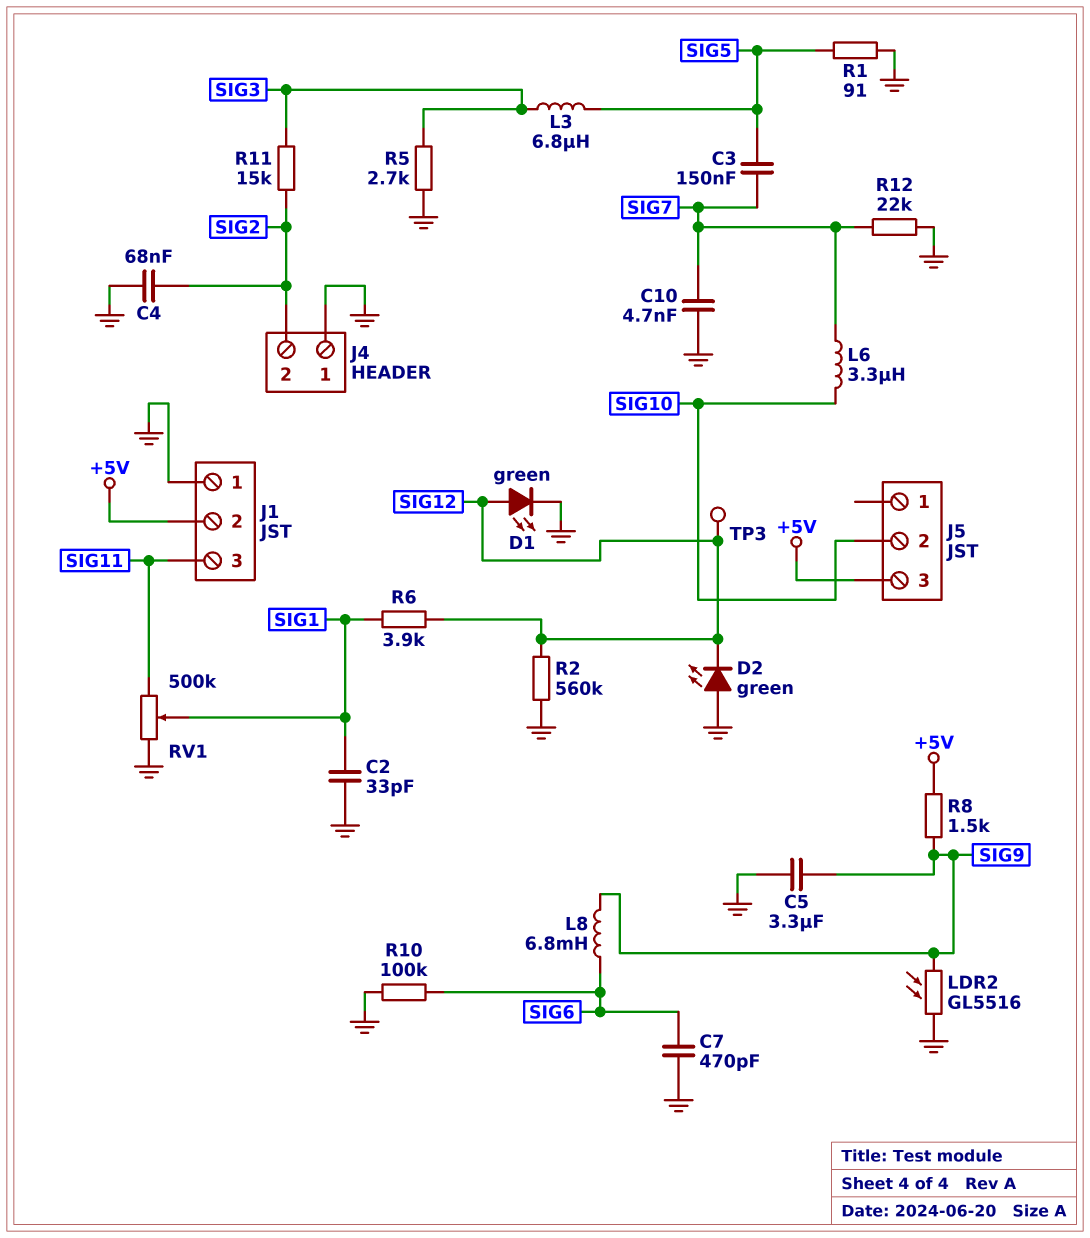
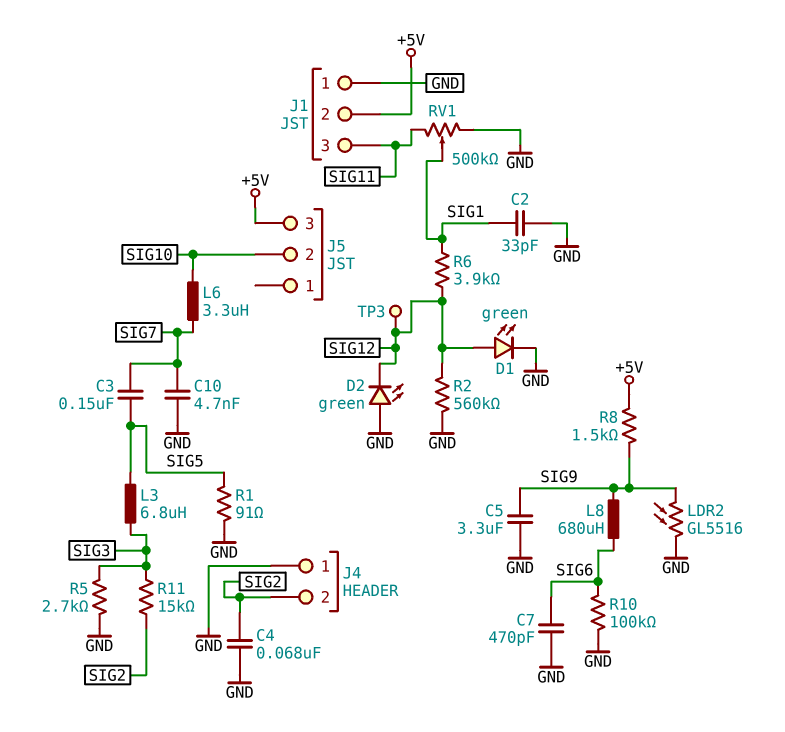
L8: 6.8mH (SIG6, SIG9) -> 680uH (SIG6, SIG9)
R12: 22k (GND, SIG7) -> none

